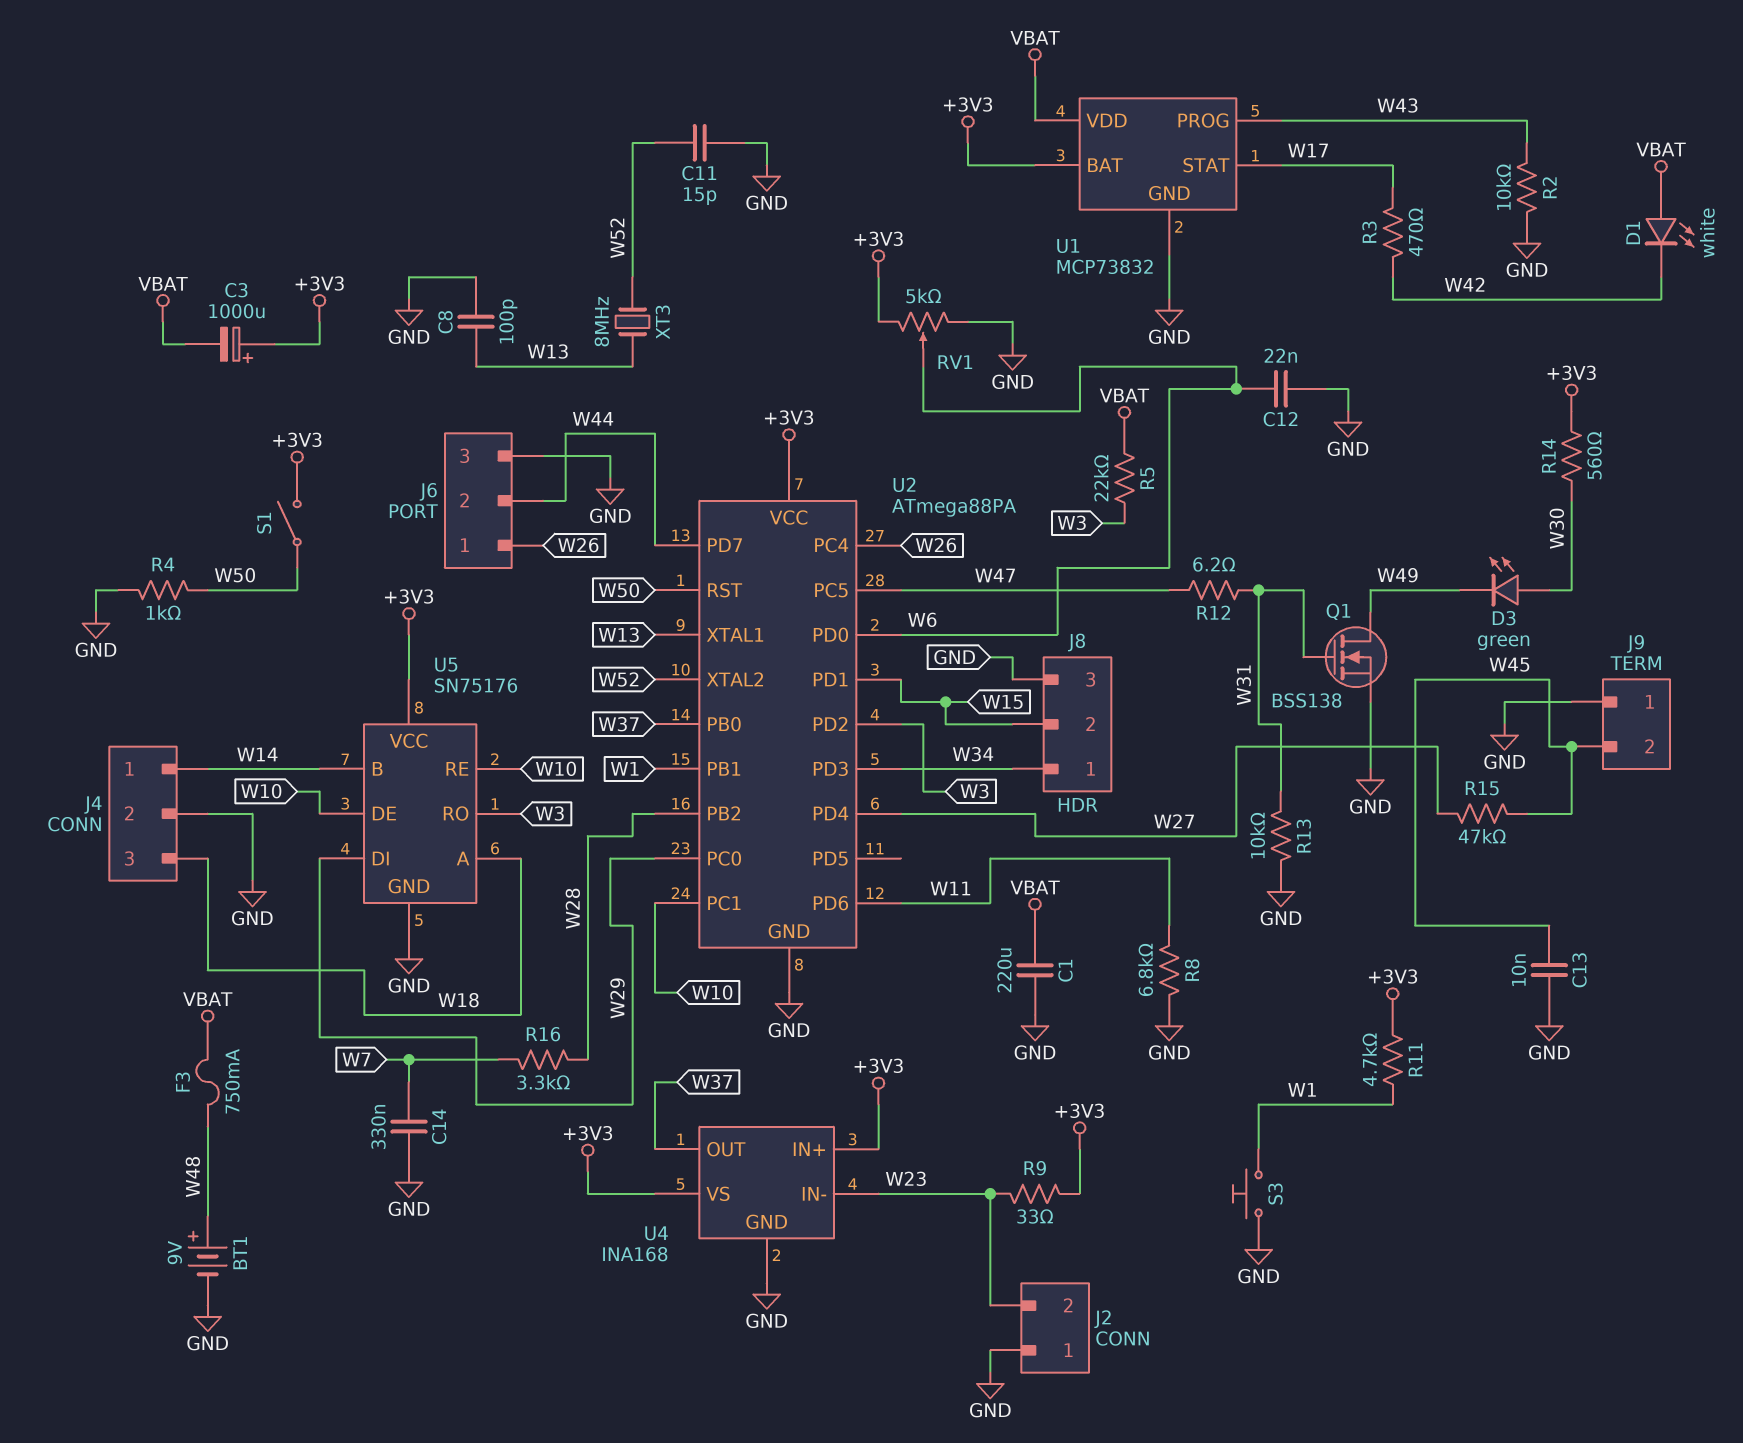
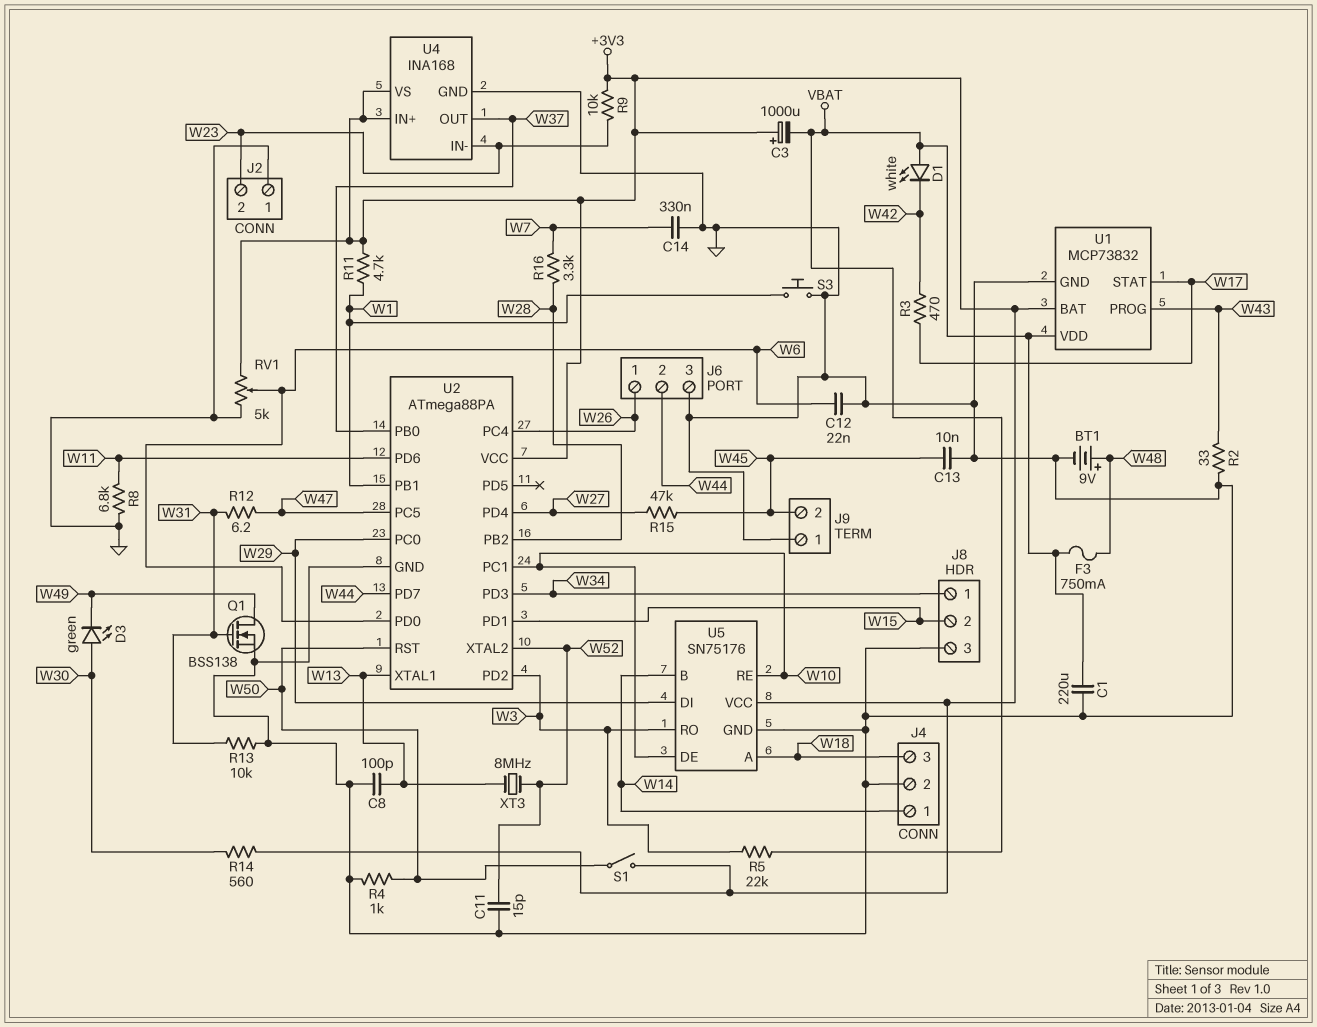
R2: 10k (GND, W43) -> 33 (GND, W43)
R9: 33 (+3V3, W23) -> 10k (+3V3, W23)

